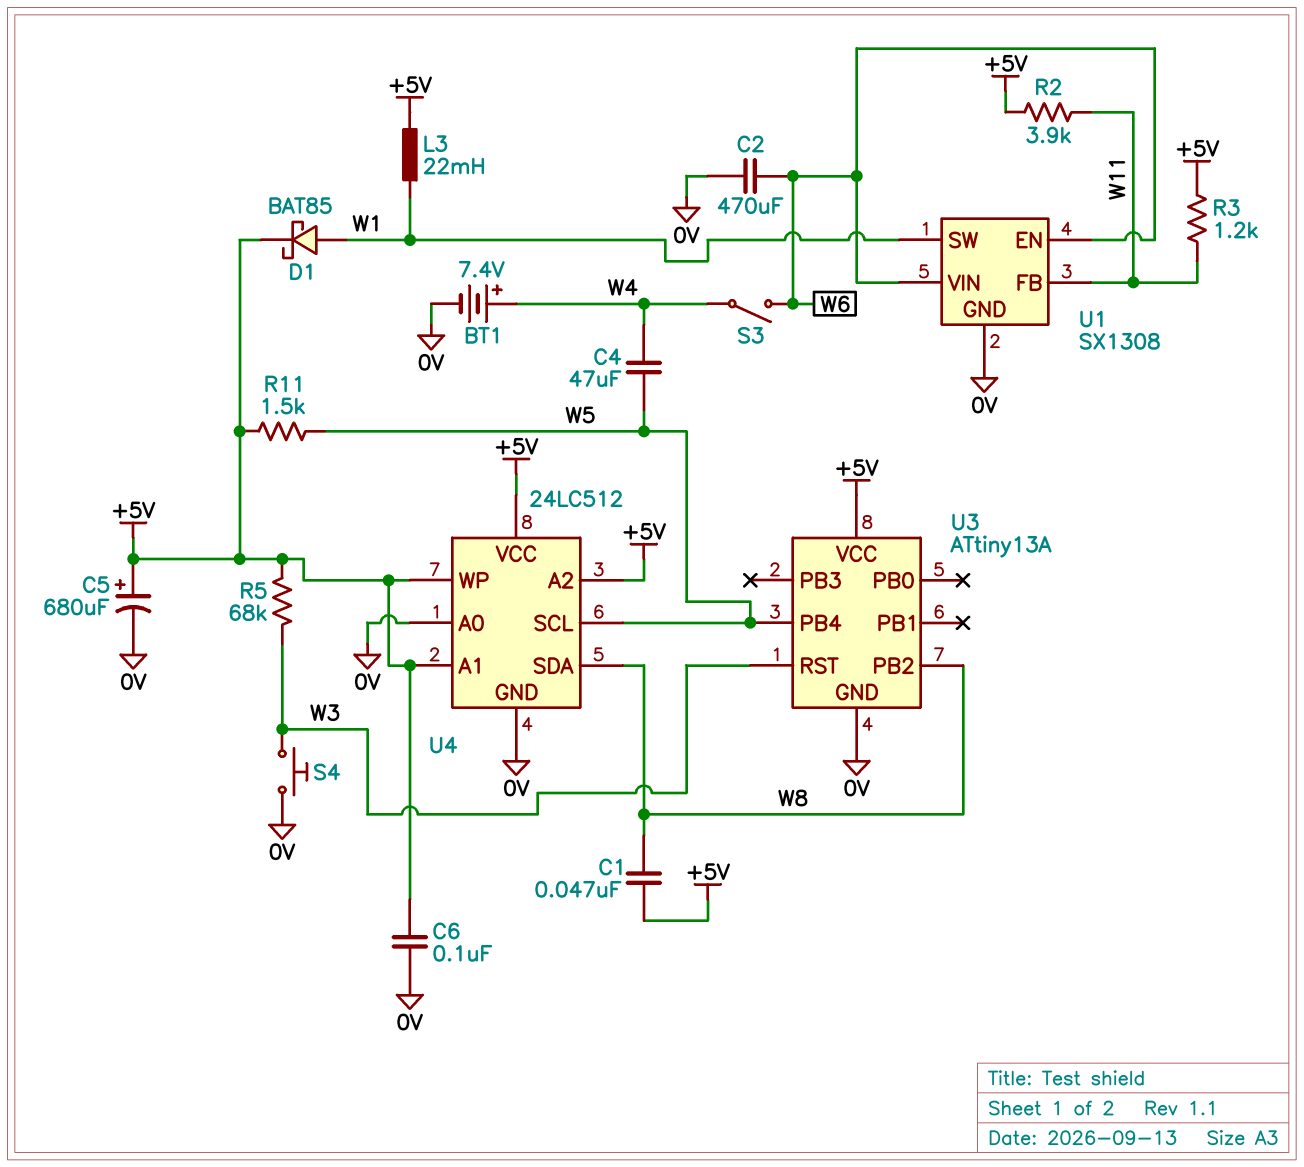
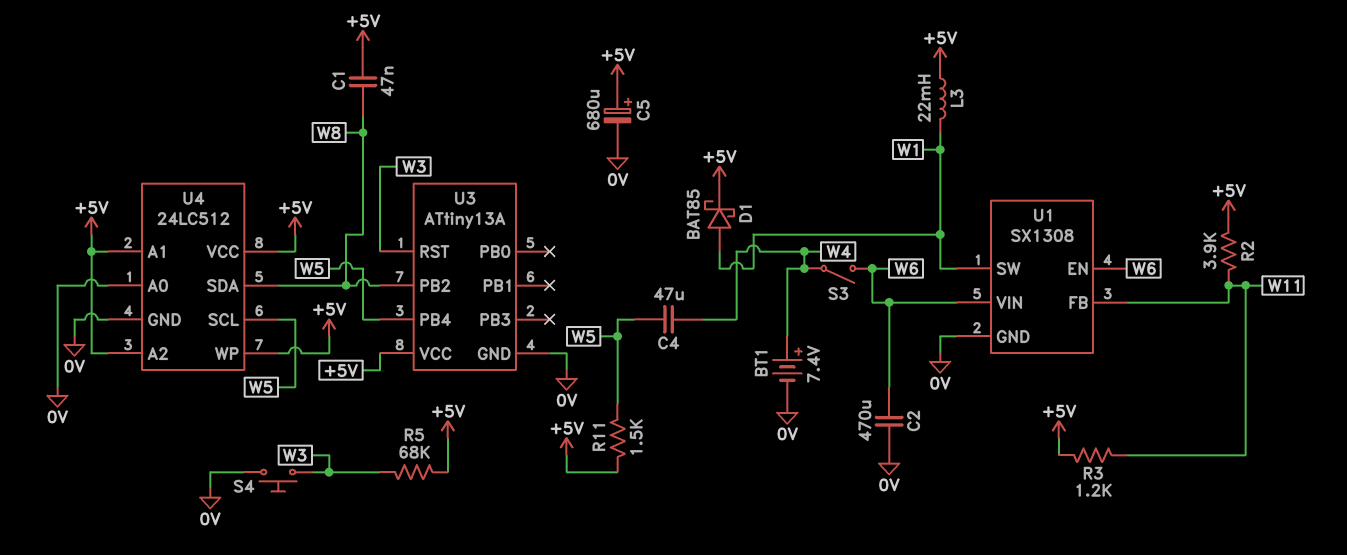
C6: 100nF (+5V, 0V) -> none

